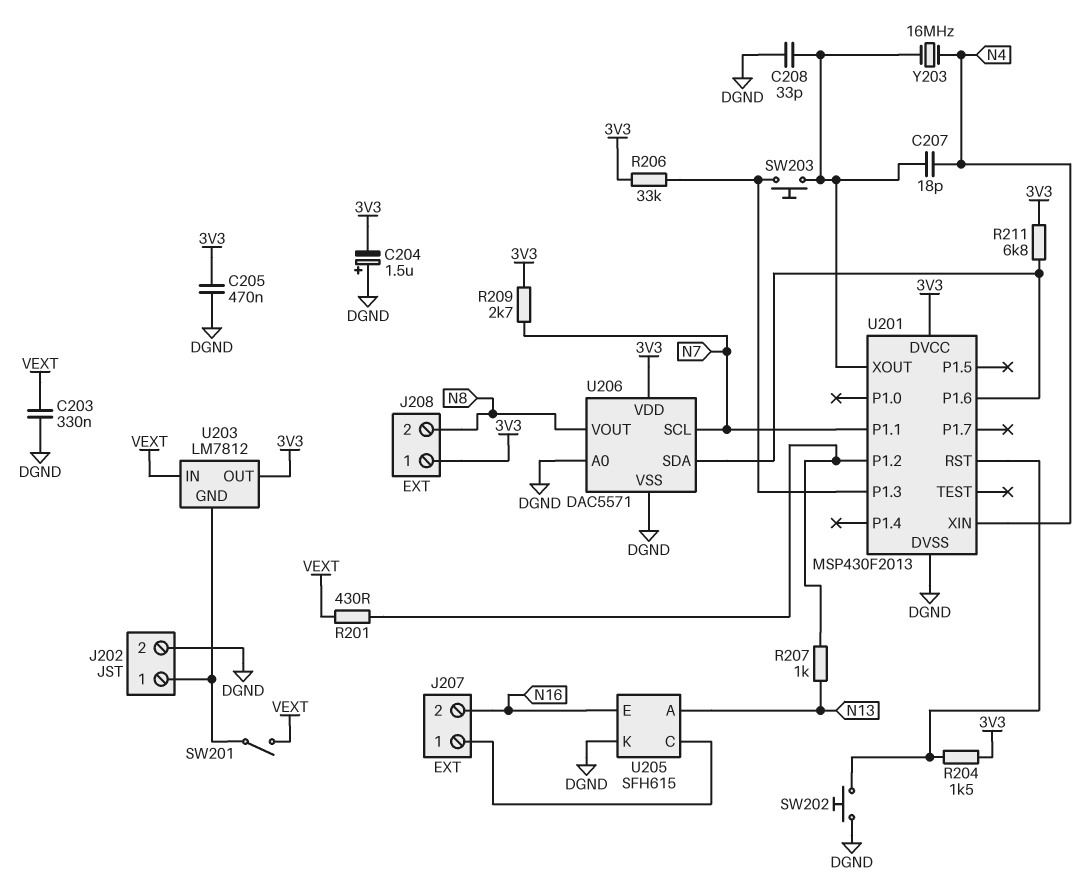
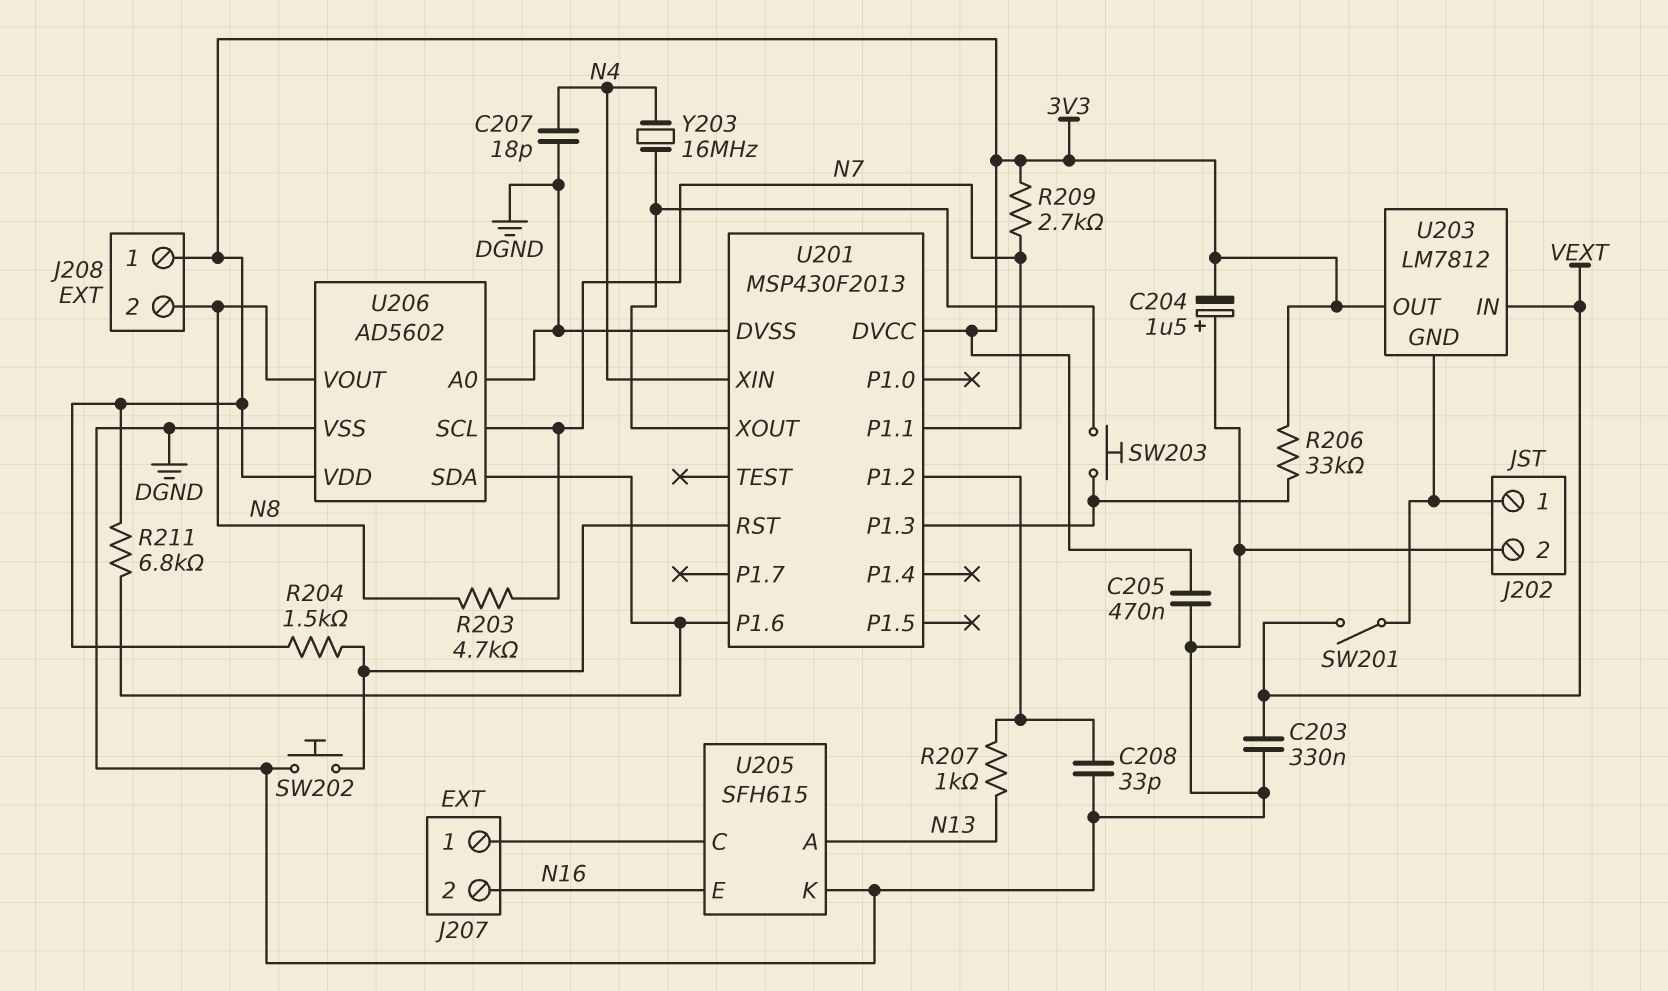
C207: 18pF (N4, U201/XOUT) -> 18pF (DGND, N4)
C208: 33pF (DGND, U201/XOUT) -> 33pF (DGND, U201/P1.2)
R201: 430 (U201/P1.2, VEXT) -> none
R203: none -> 4.7k (N7, N8)
U206: DAC5571 -> AD5602

